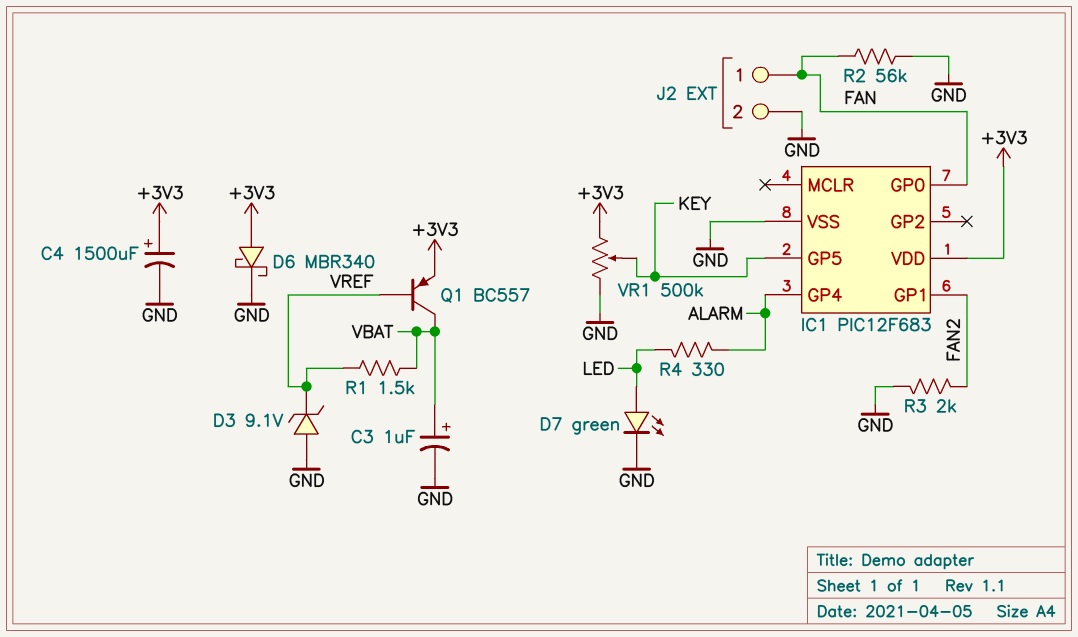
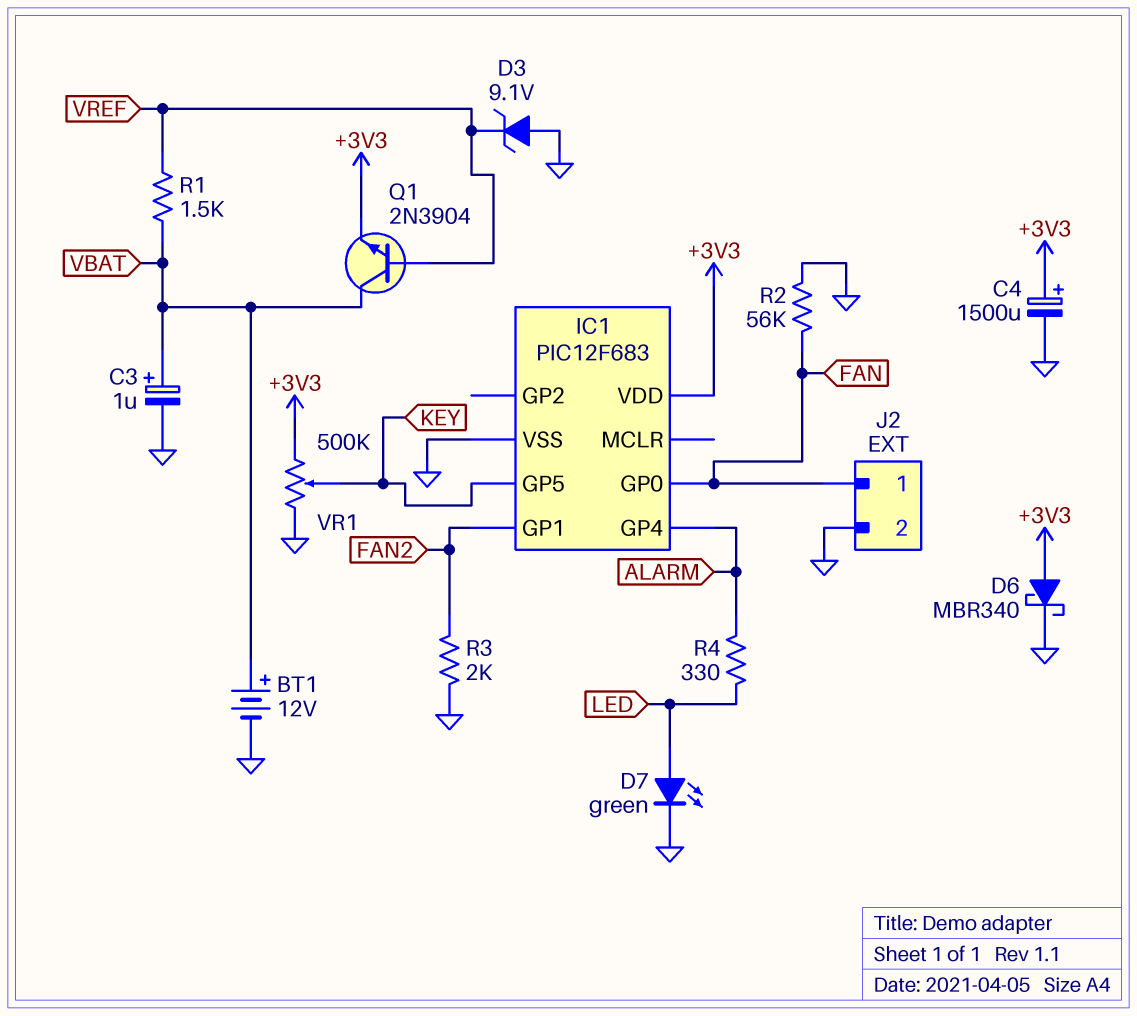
BT1: none -> 12V (plus VBAT, minus GND)
Q1: PNP BC557 (B VREF, C VBAT, E +3V3) -> NPN 2N3904 (B VREF, C VBAT, E +3V3)

